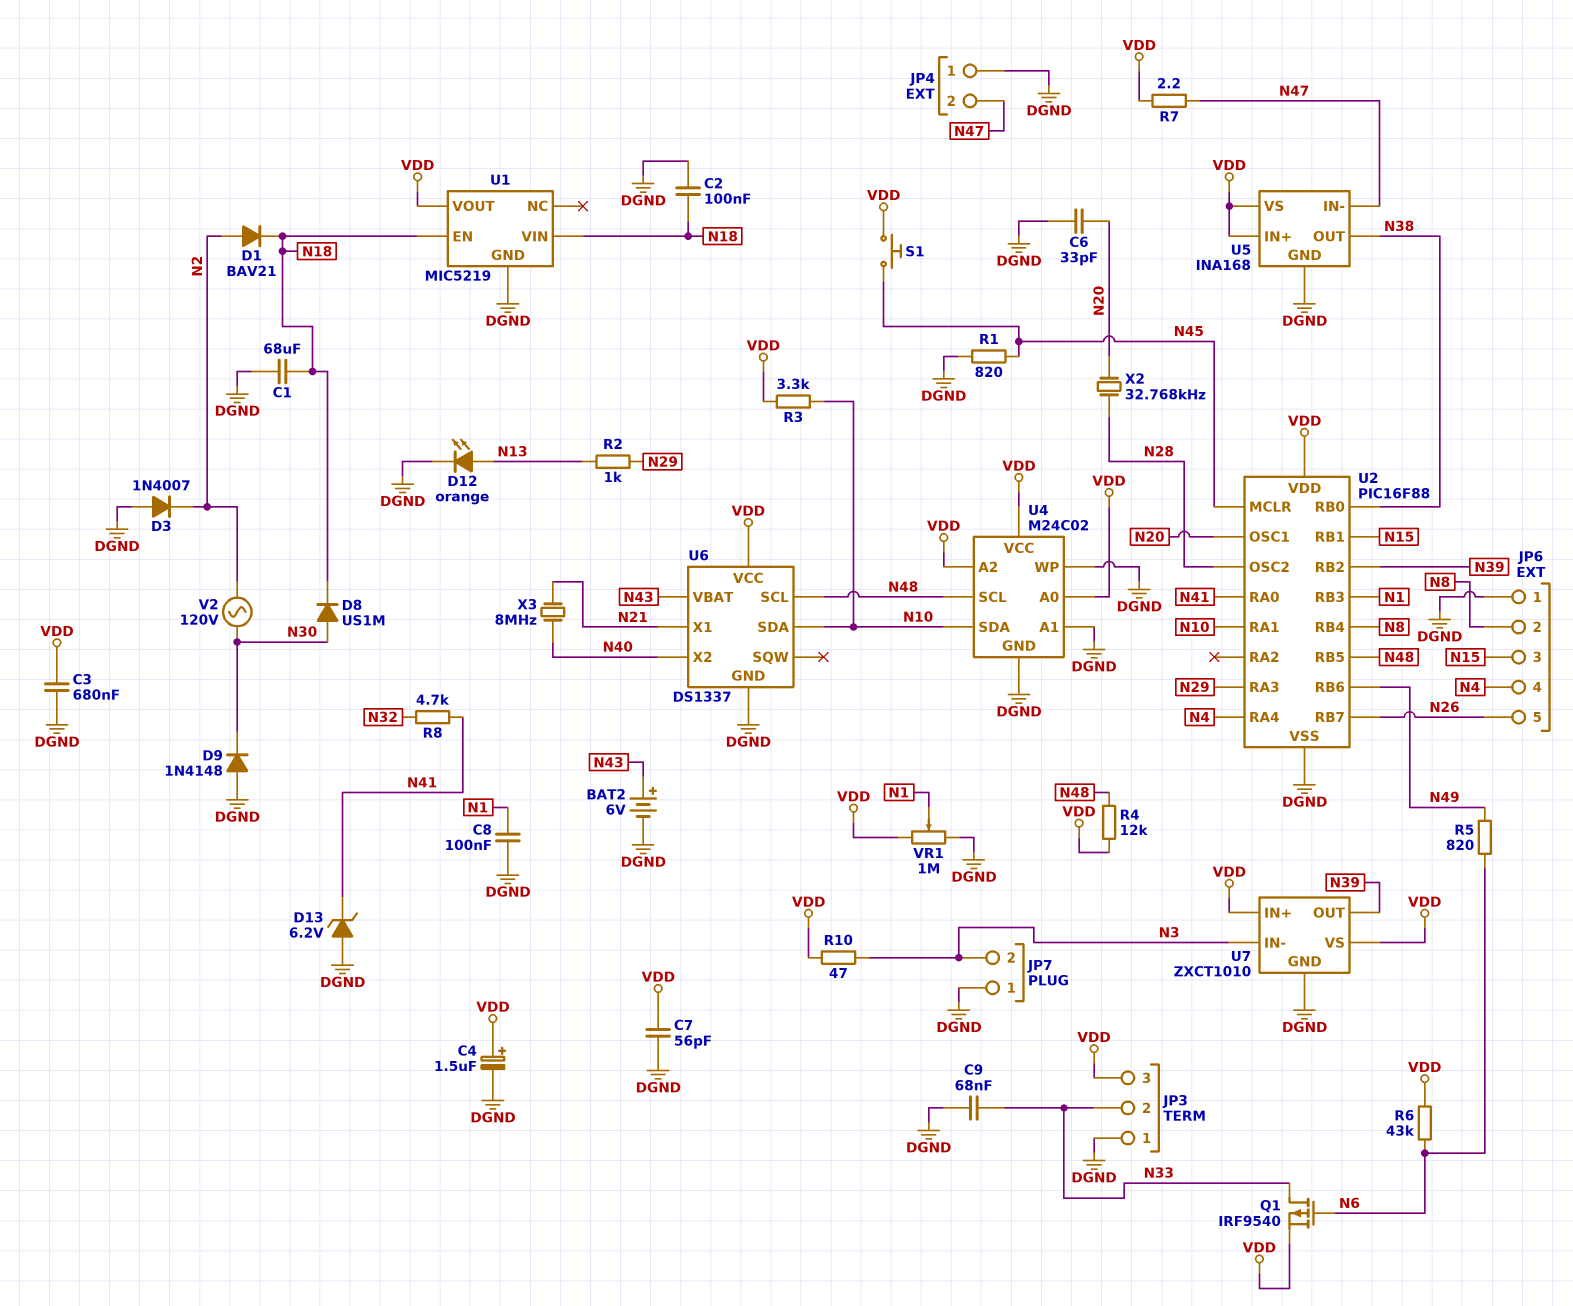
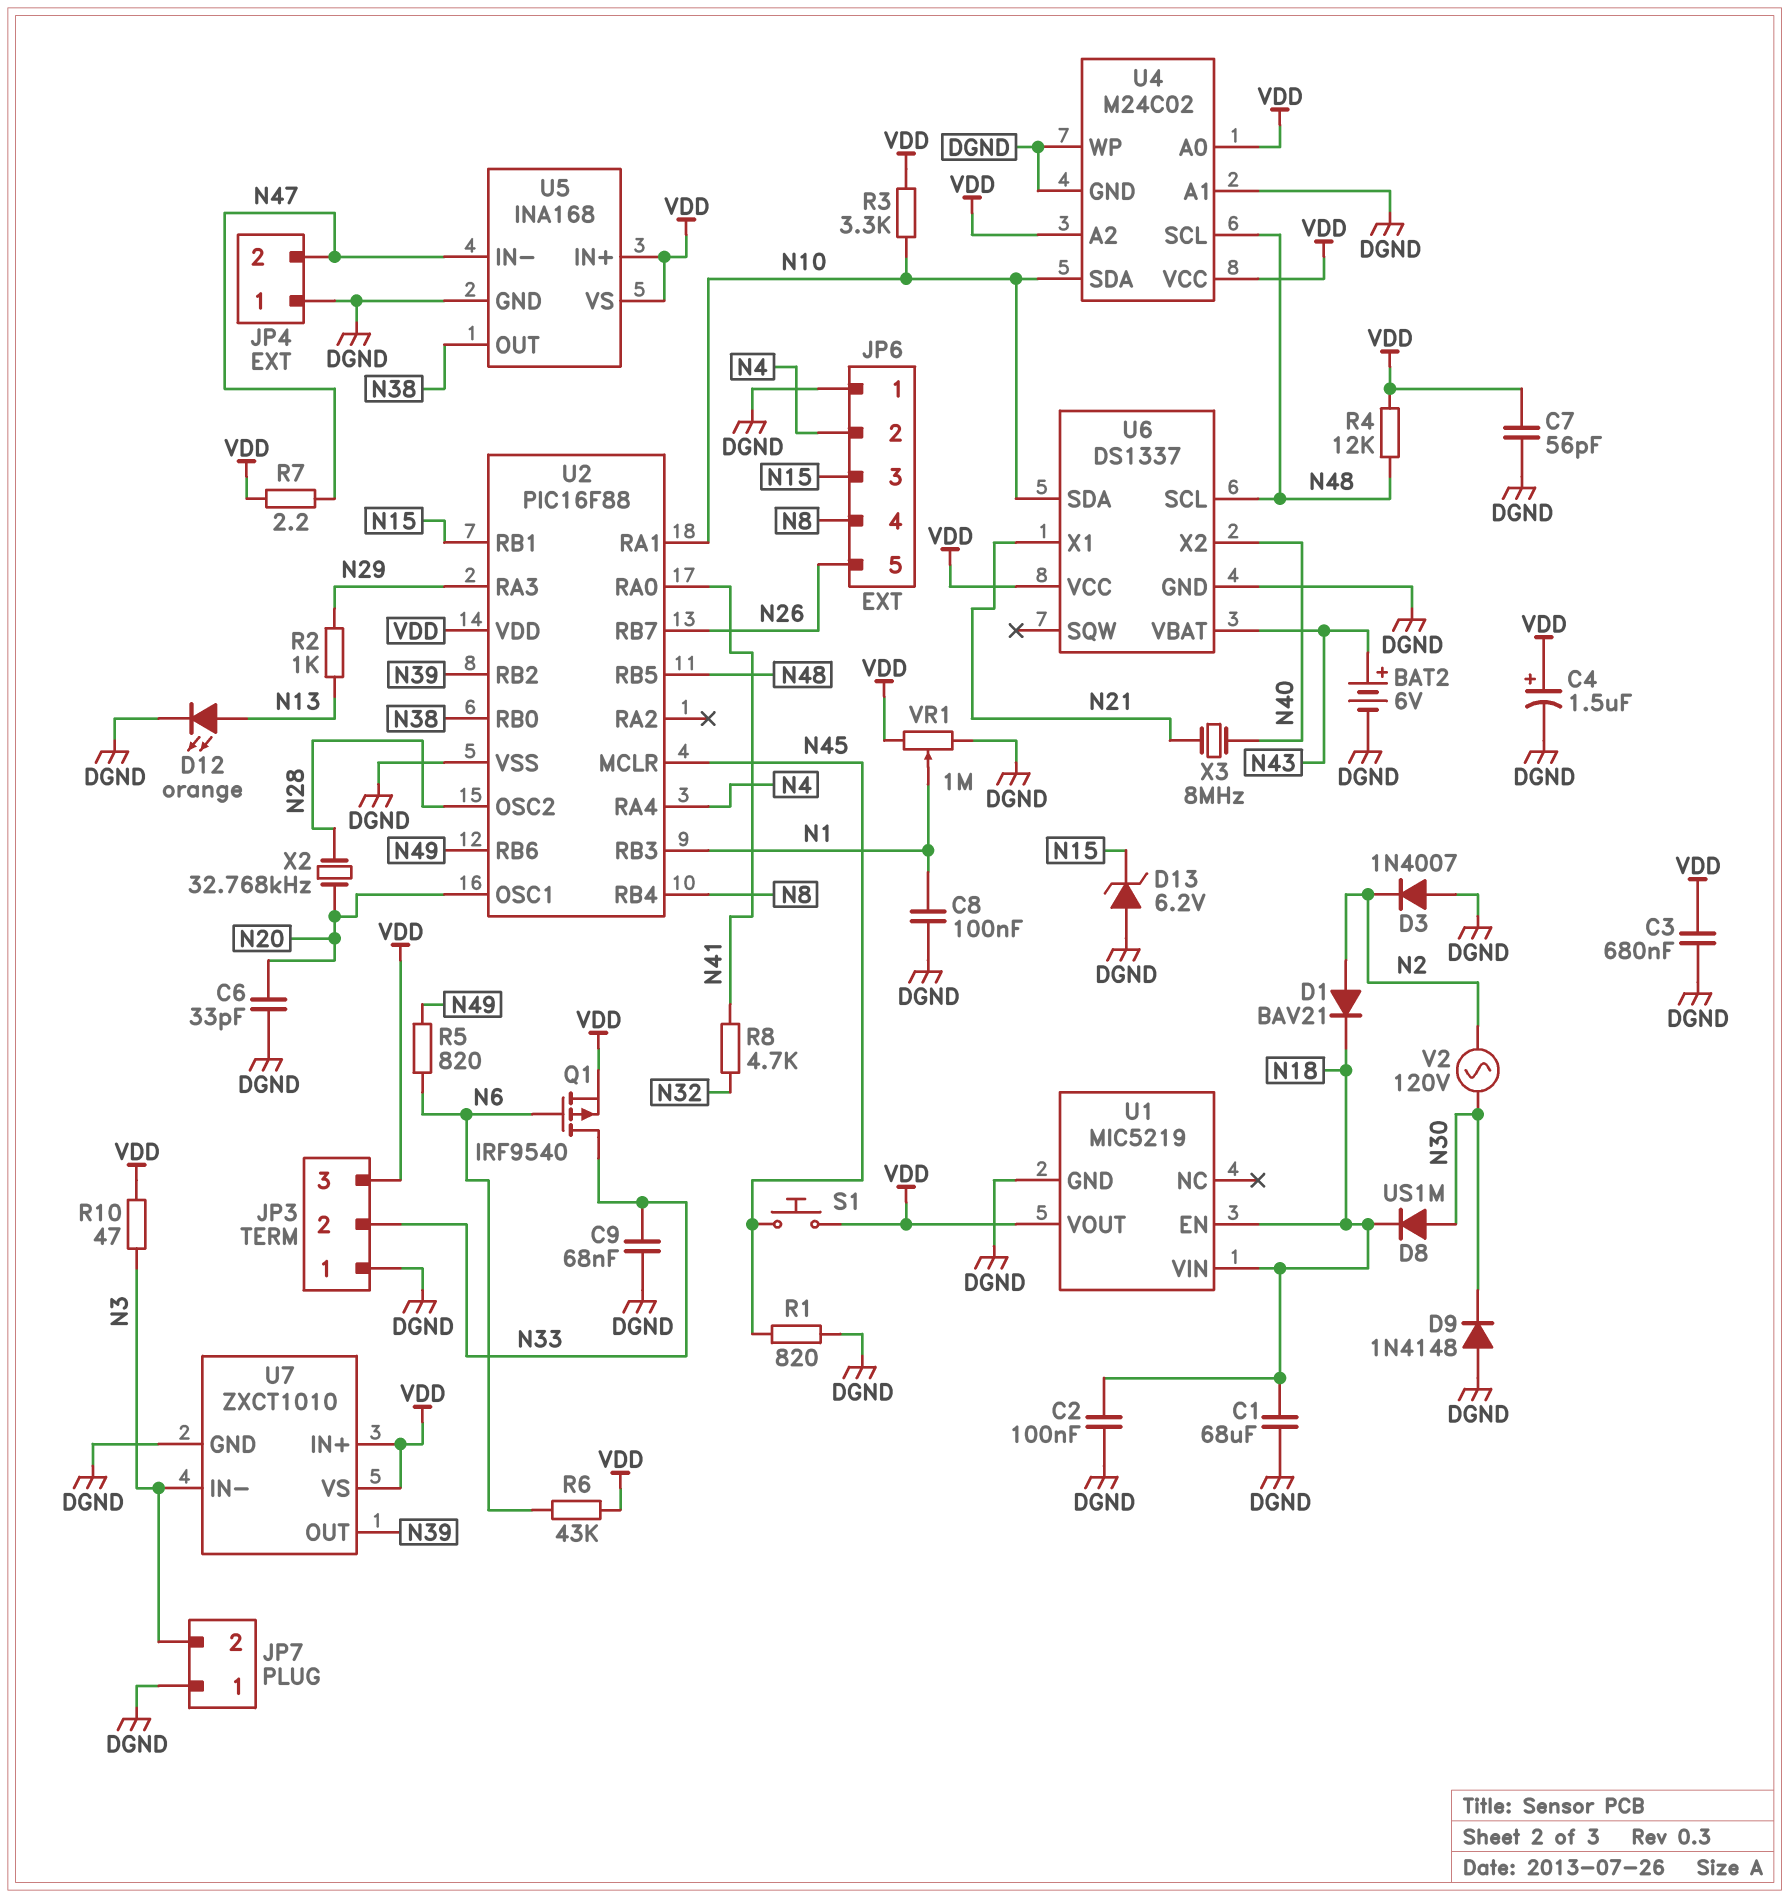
D13: zener 6.2V (A DGND, K N41) -> zener 6.2V (A DGND, K N15)
JP6 pin 2: N8 -> N4
JP6 pin 4: N4 -> N8

